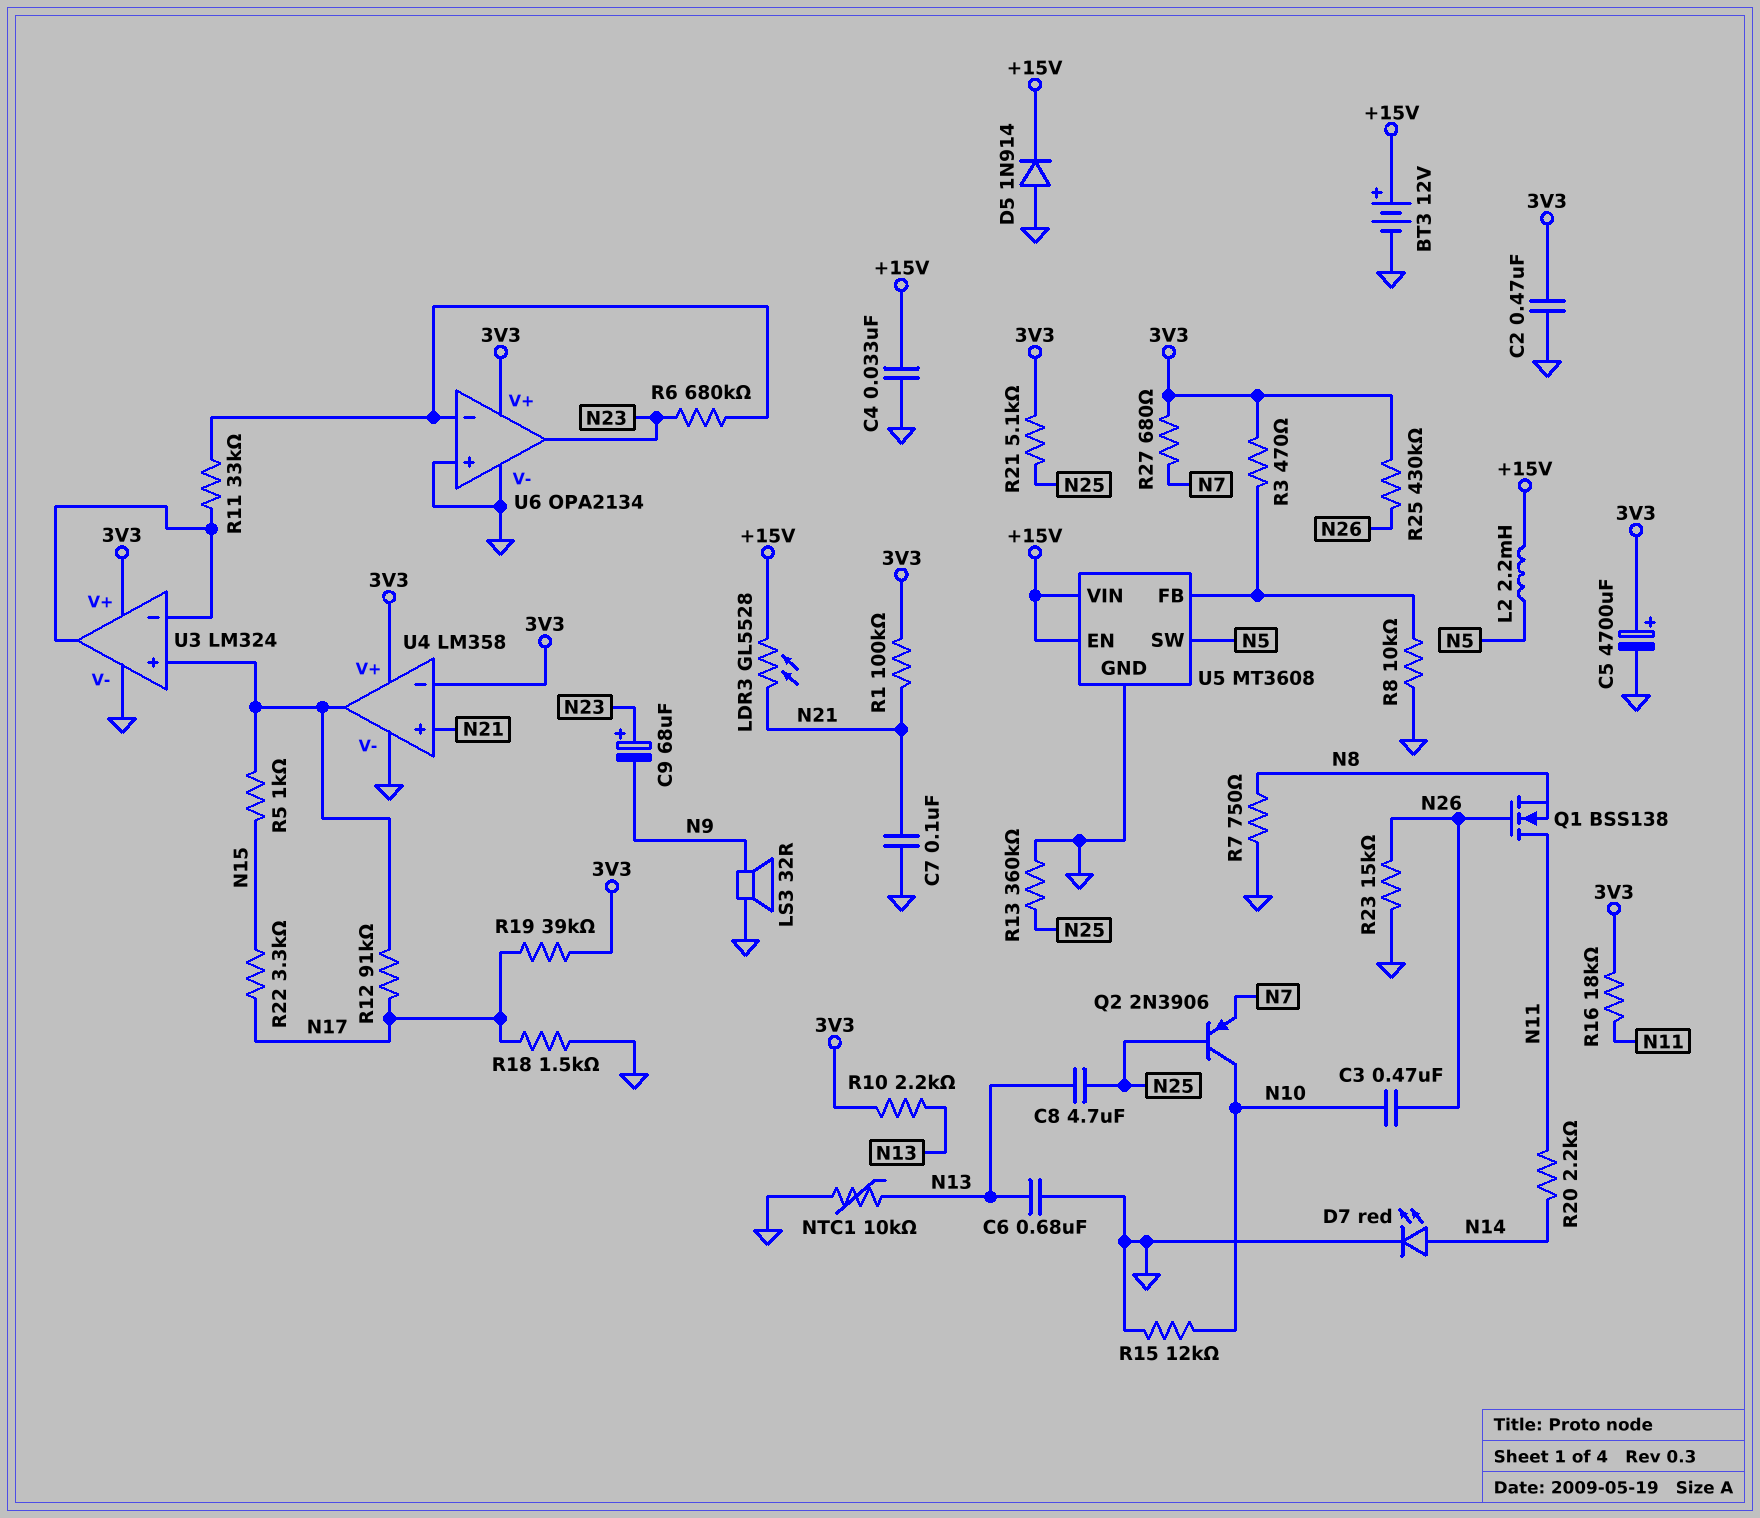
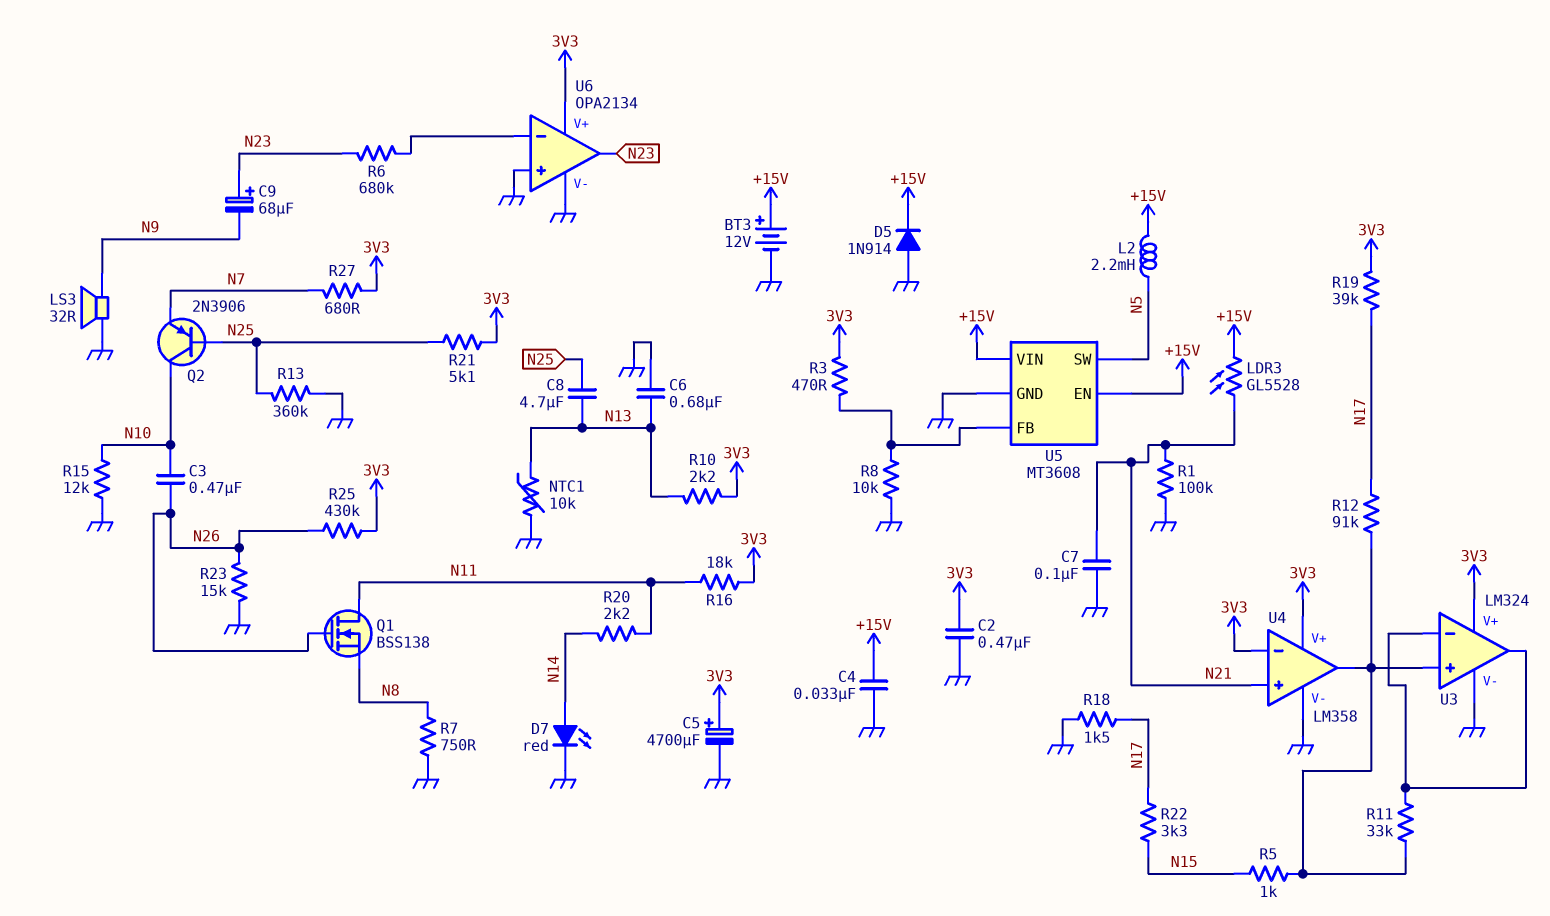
R1: 100k (3V3, N21) -> 100k (GND, N21)
R11: 33k (U3/in-, U6/in-) -> 33k (U3/in+, U3/in-)

